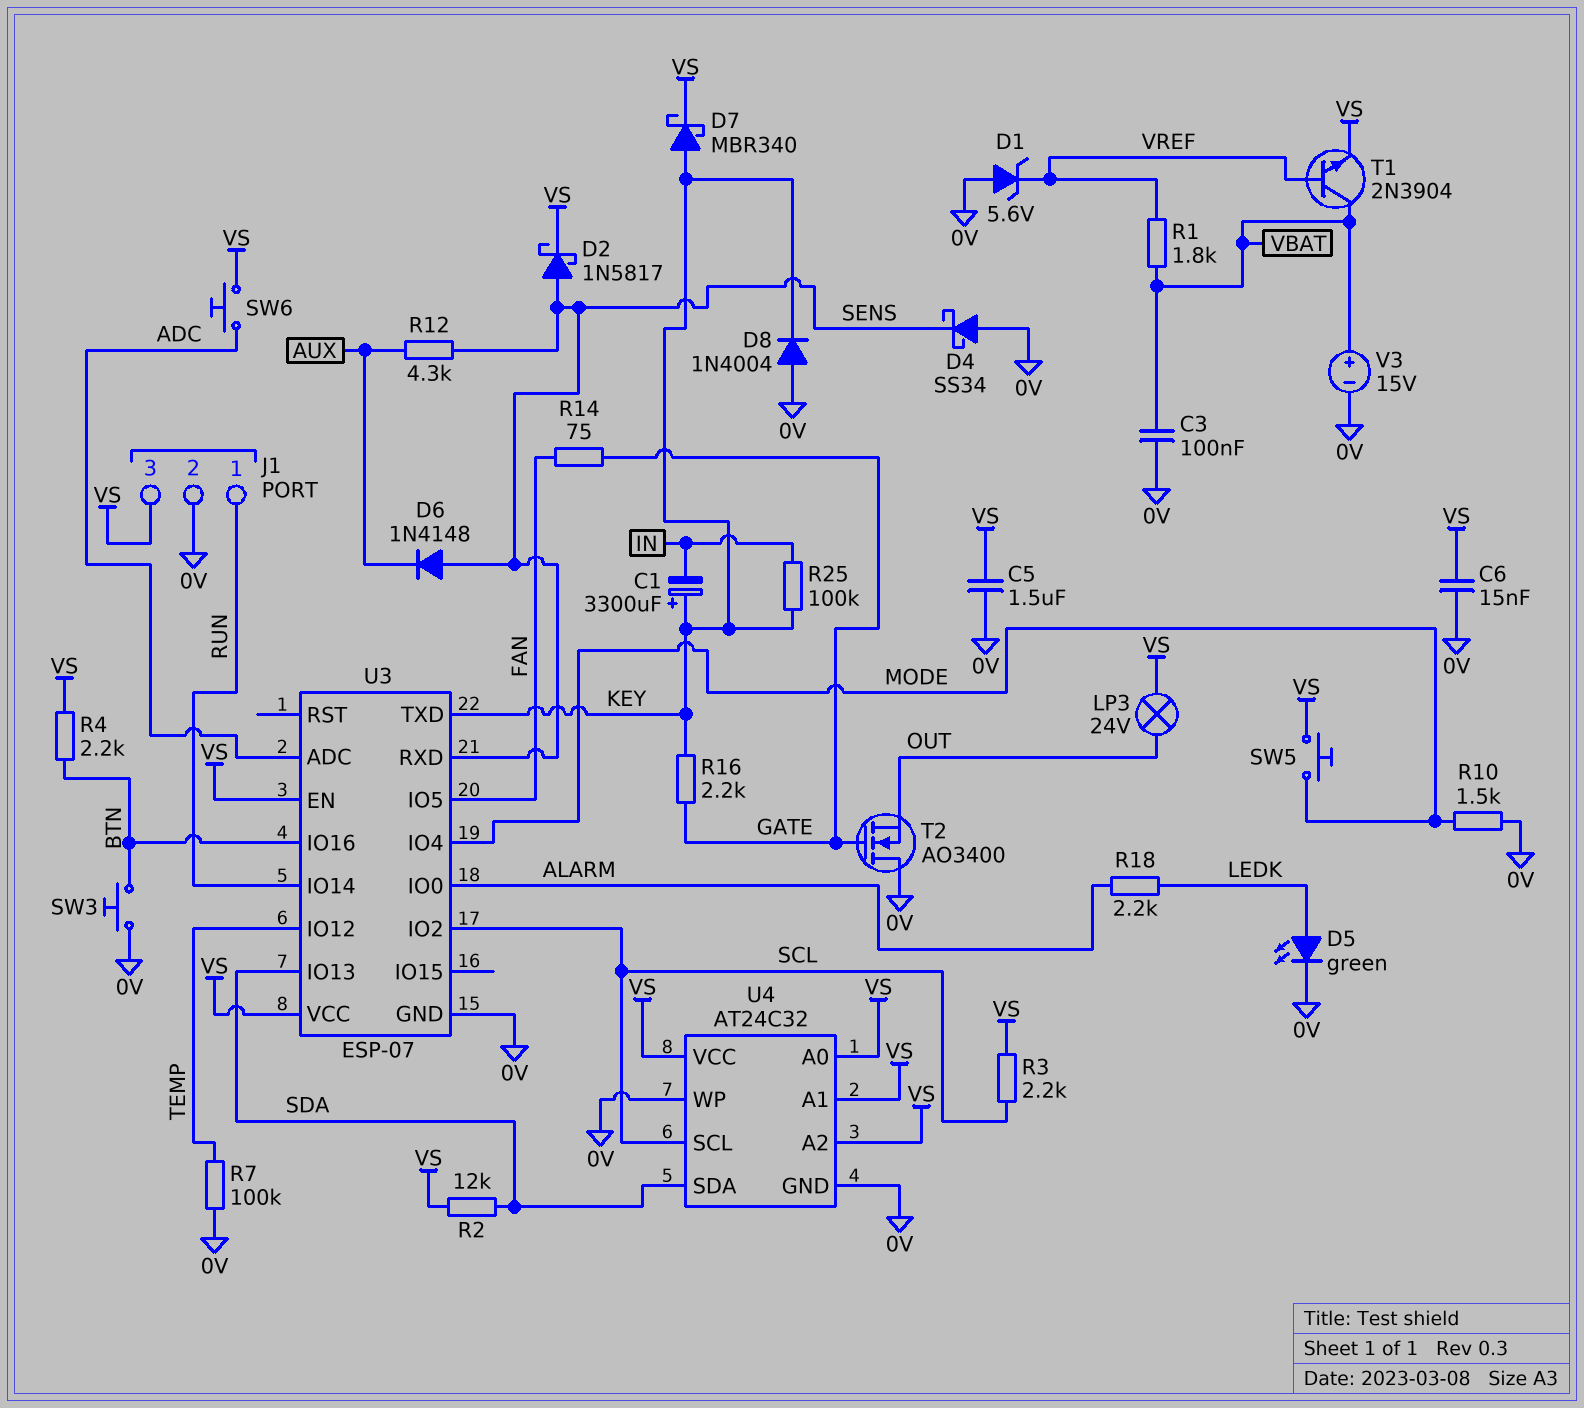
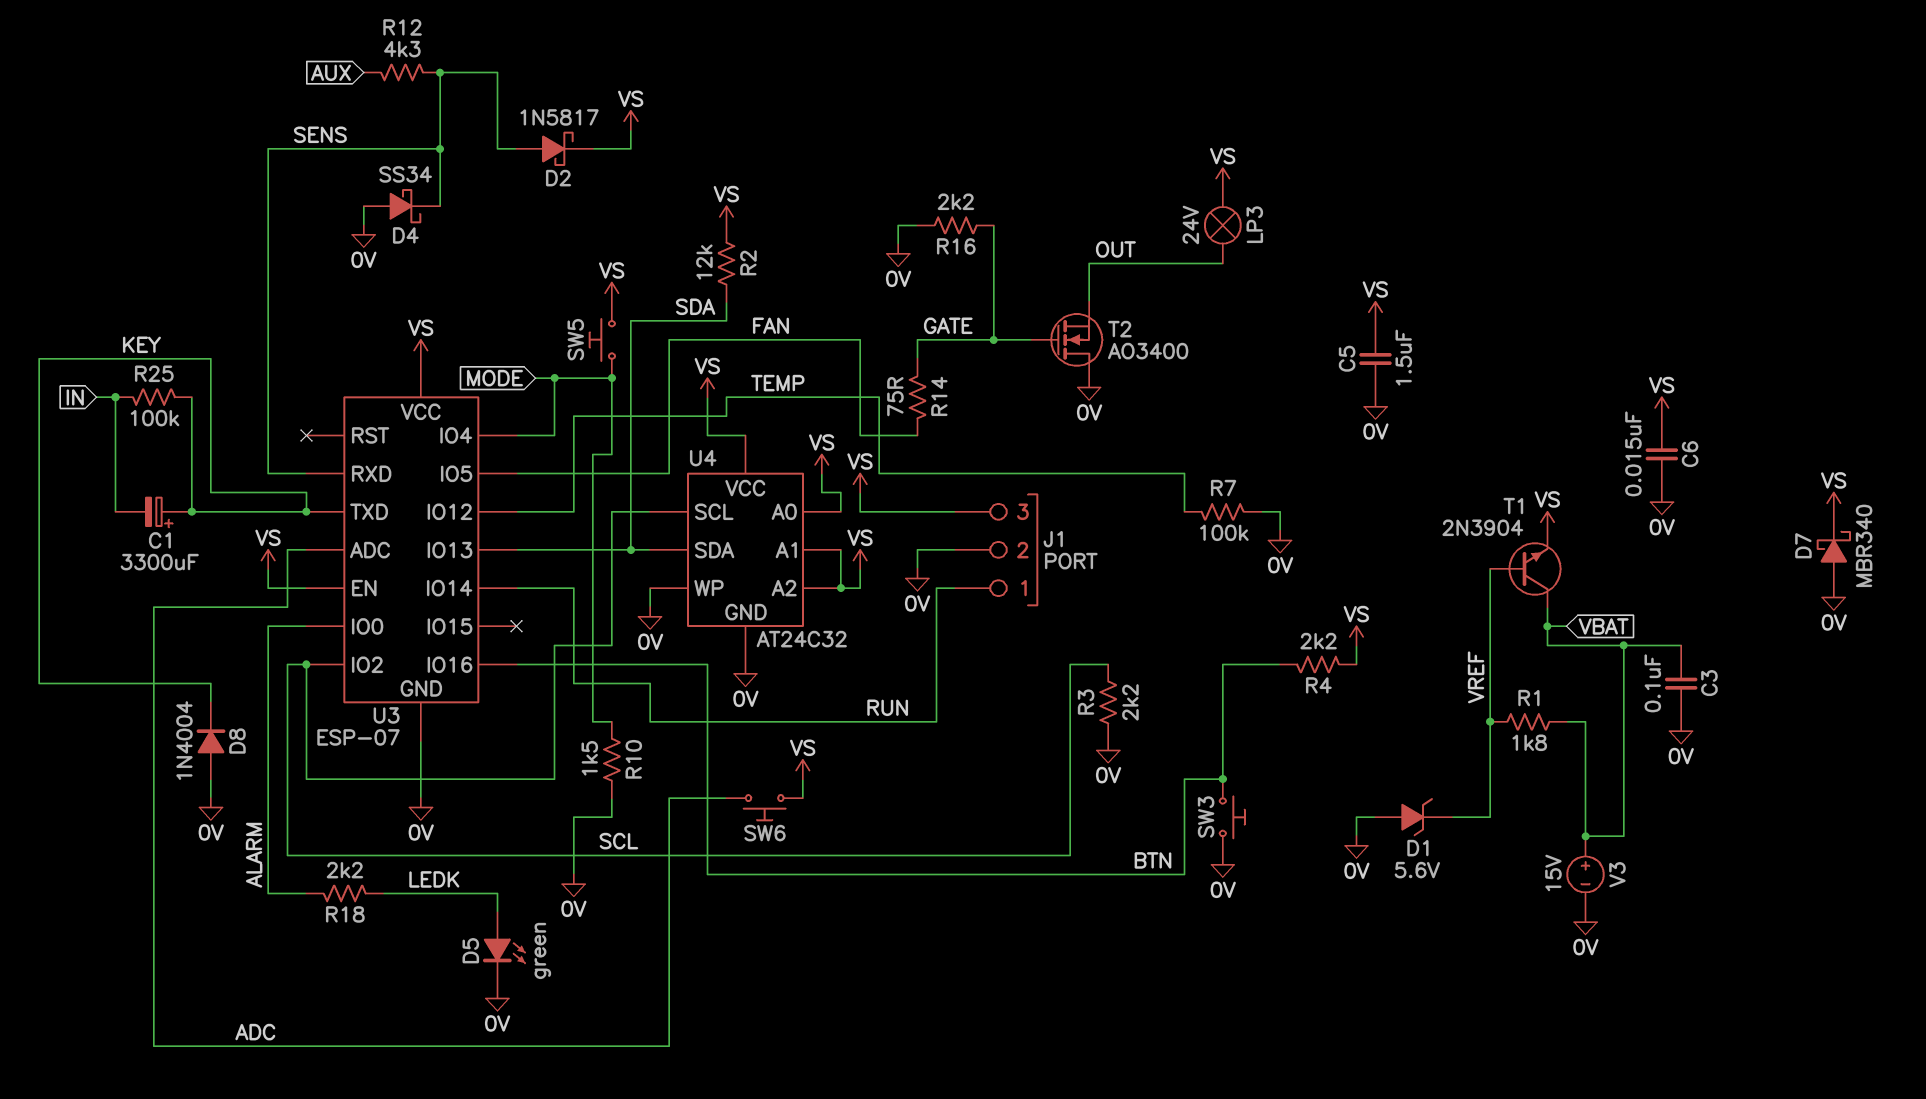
D6: diode 1N4148 (A SENS, K AUX) -> none
D7: schottky MBR340 (A KEY, K VS) -> schottky MBR340 (A 0V, K VS)
R3: 2.2k (SCL, VS) -> 2.2k (0V, SCL)
R16: 2.2k (GATE, KEY) -> 2.2k (0V, GATE)

